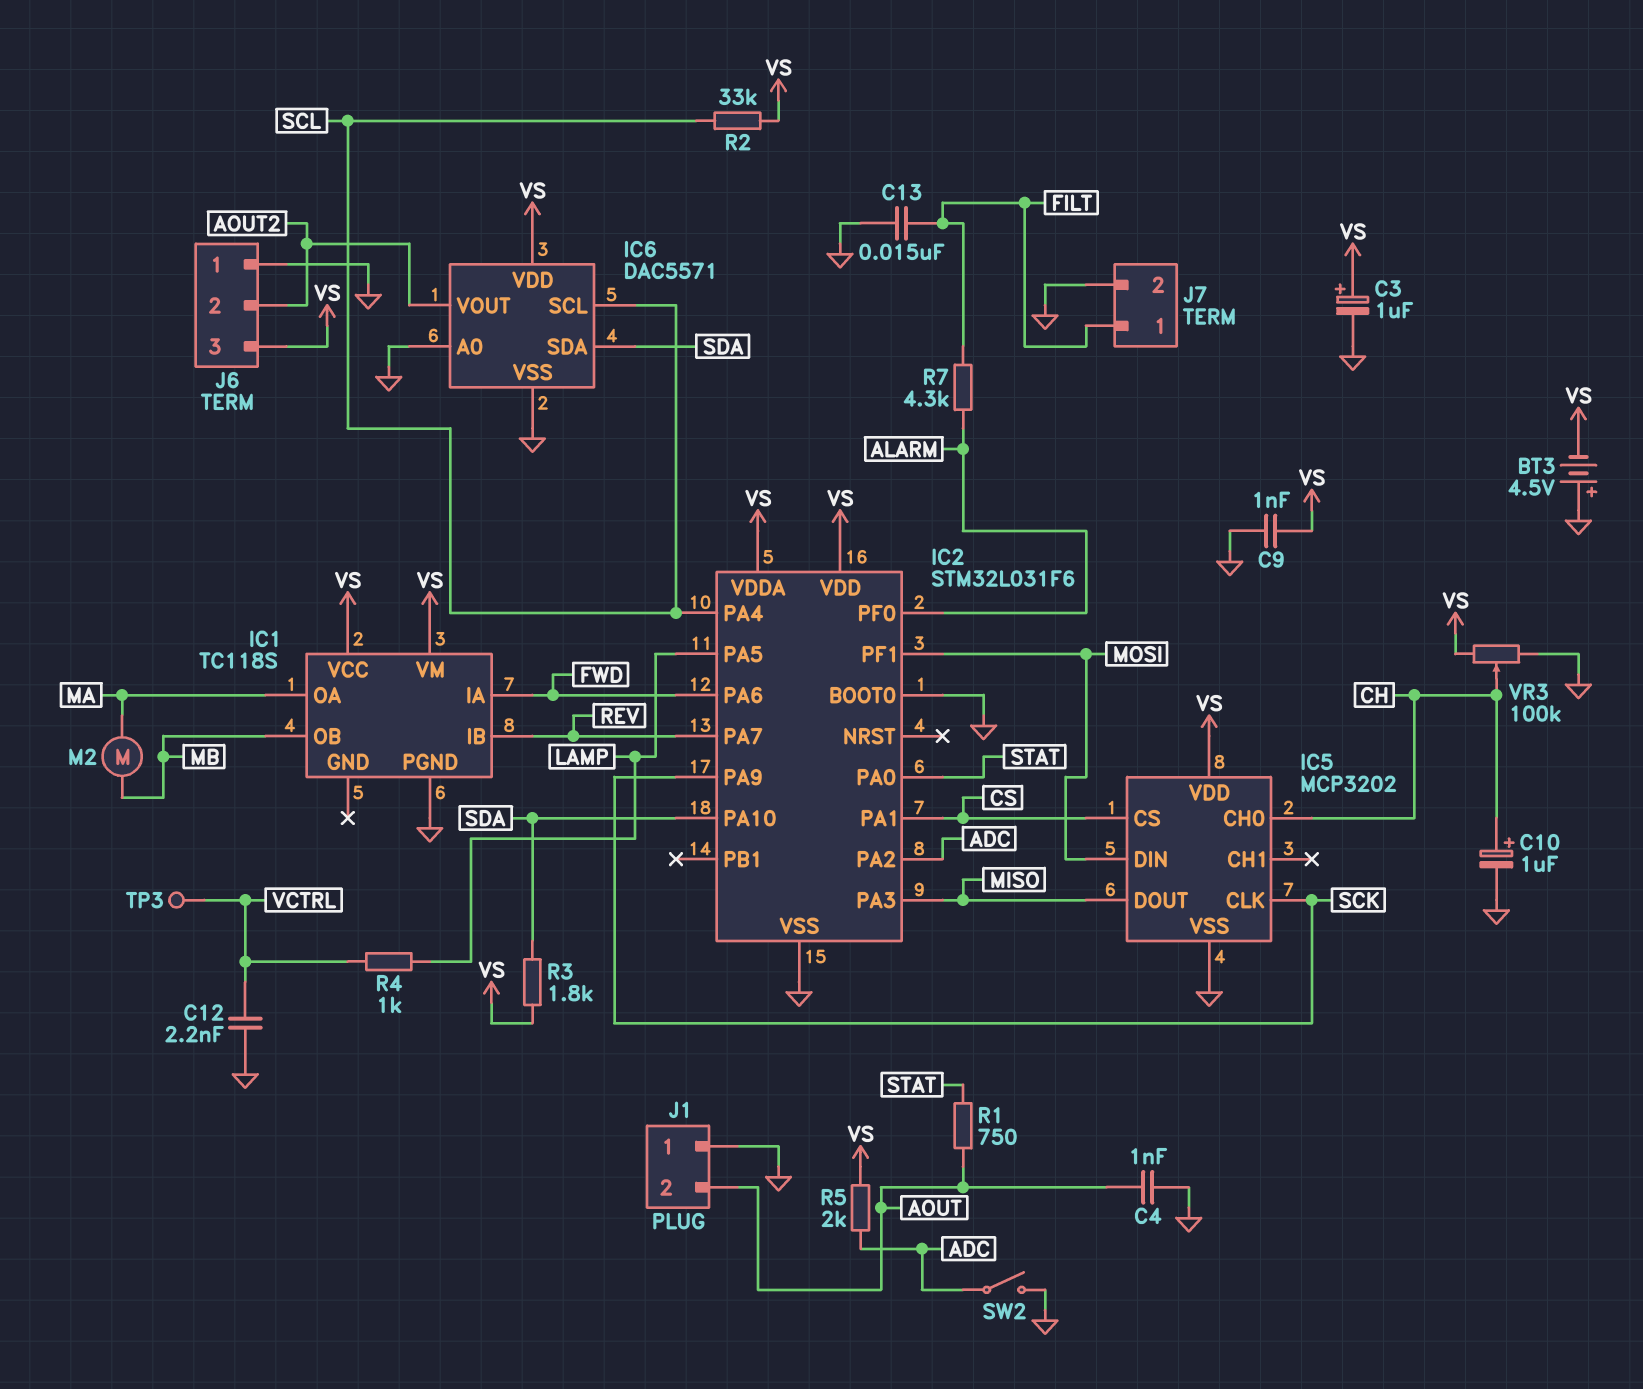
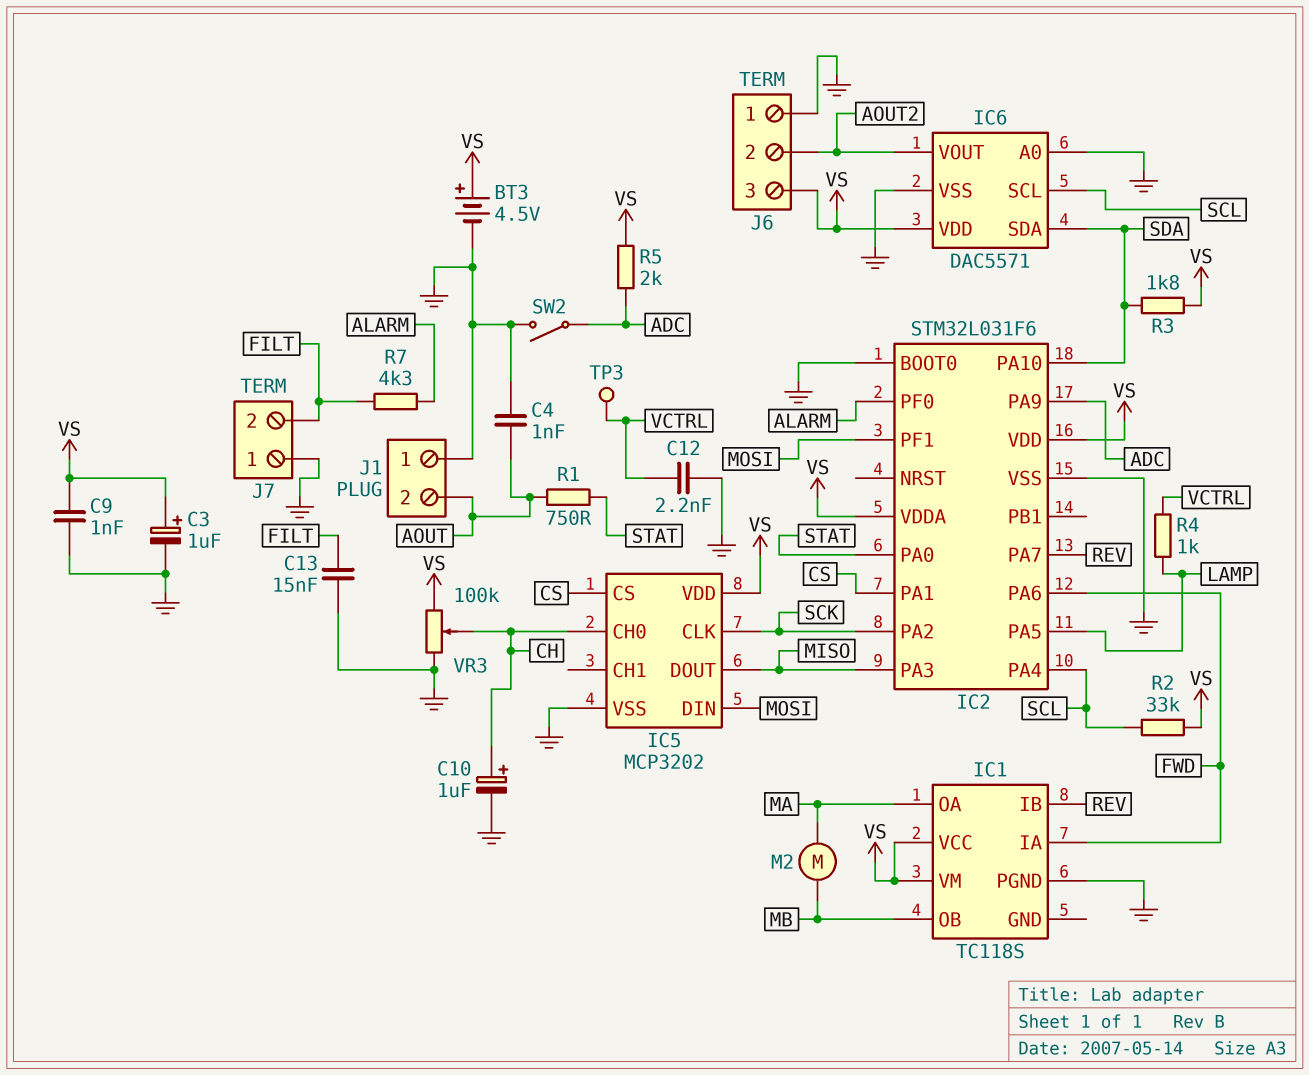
BT3: 4.5V (plus GND, minus VS) -> 4.5V (plus VS, minus GND)
IC2 pin PA2: ADC -> SCK
IC2 pin PA9: SCK -> ADC
J7 pin 1: FILT -> GND
J7 pin 2: GND -> FILT

